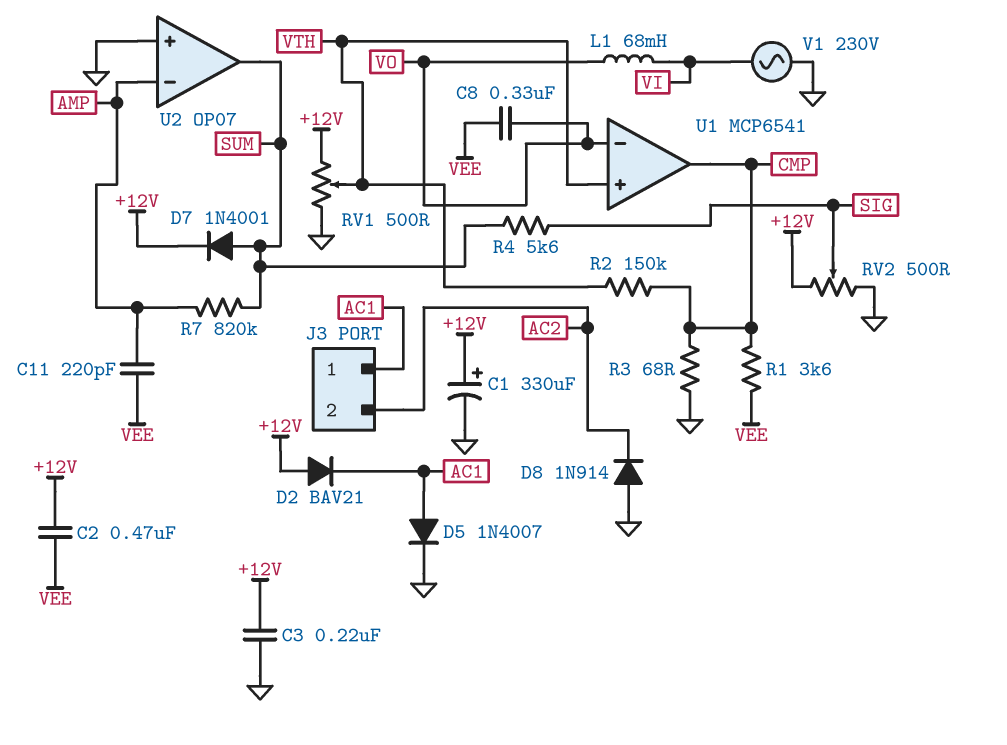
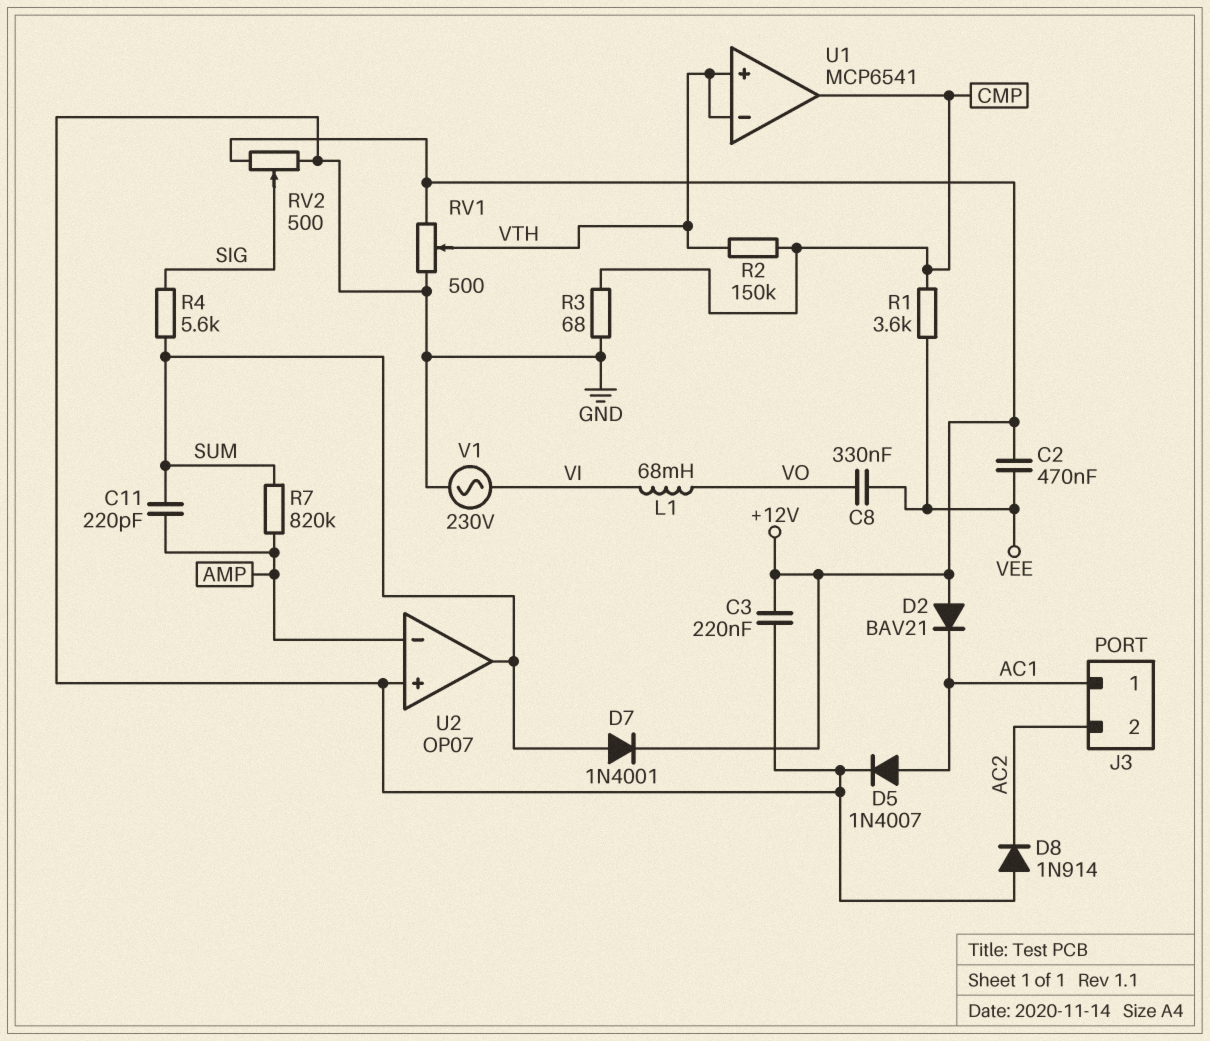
C1: 330uF (plus +12V, minus GND) -> none
C11: 220pF (AMP, VEE) -> 220pF (AMP, SUM)
U1 pin in-: VO -> VTH

